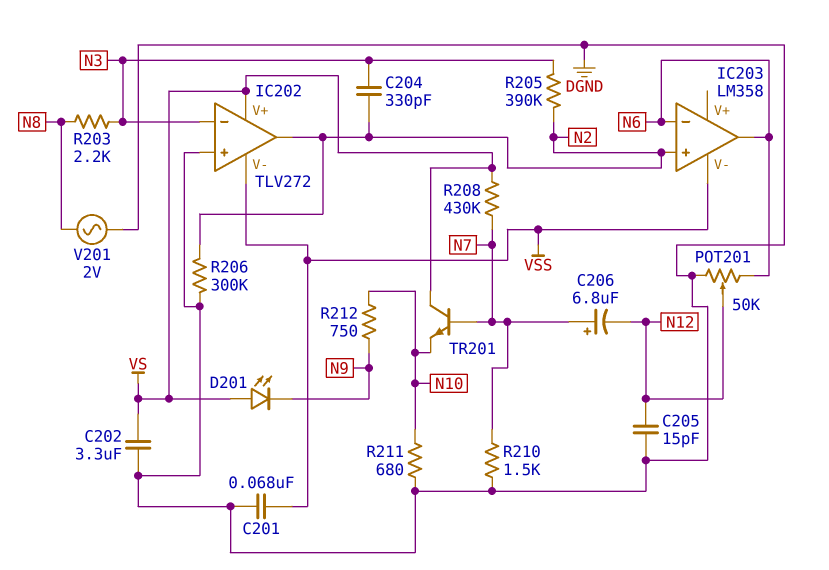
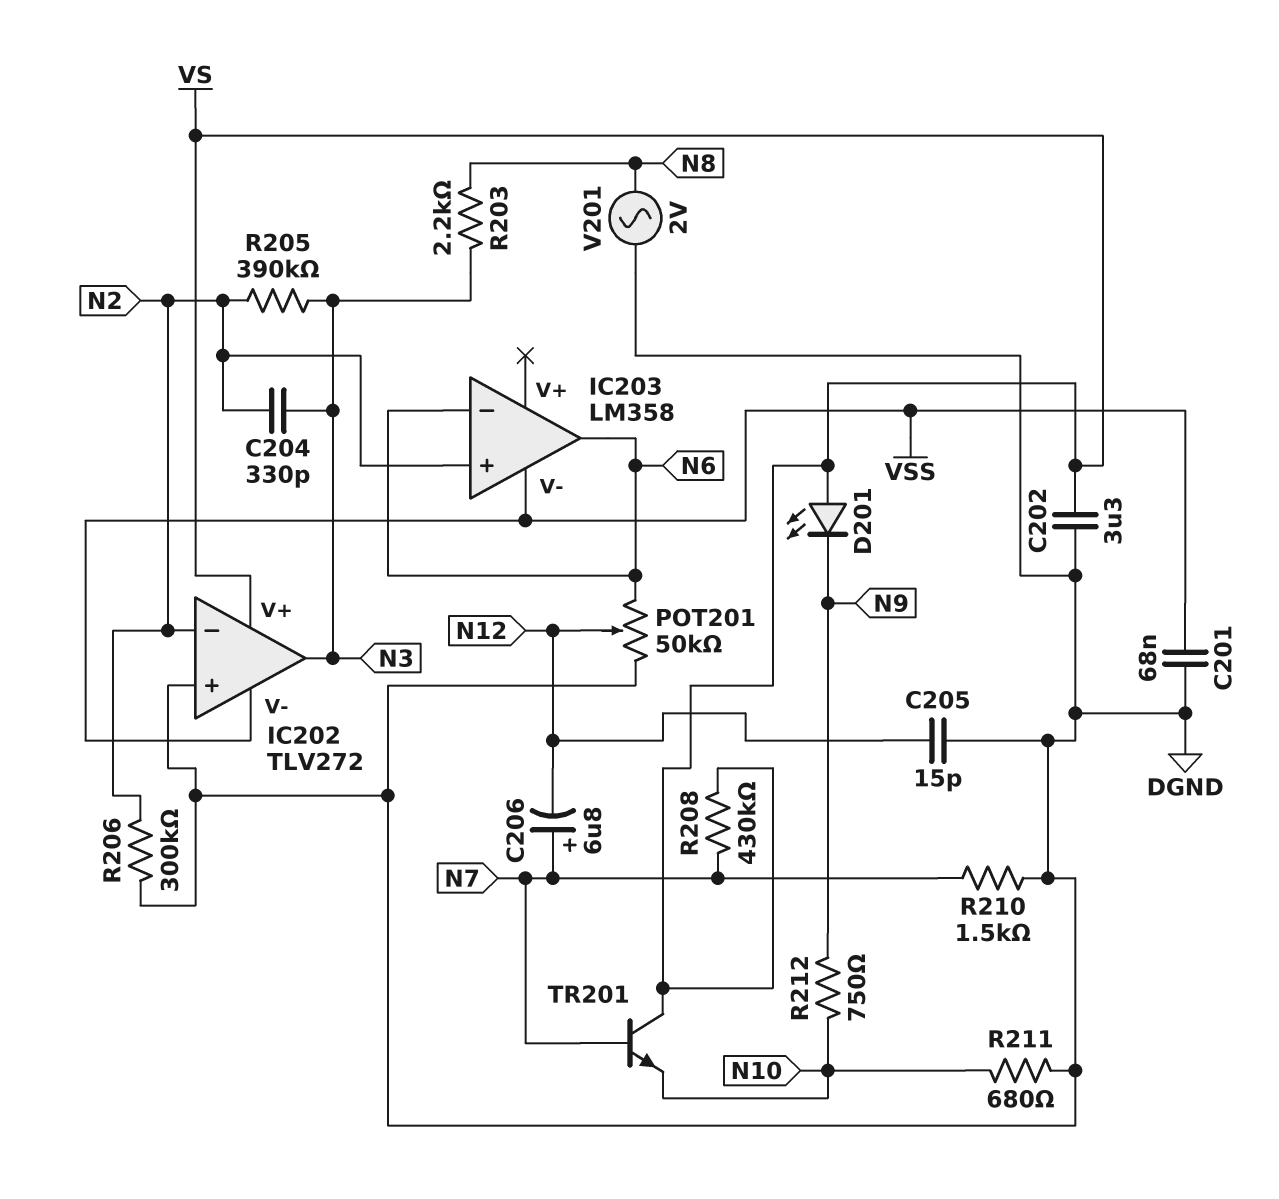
IC202 pin in-: N3 -> N2
IC202 pin out: N2 -> N3

